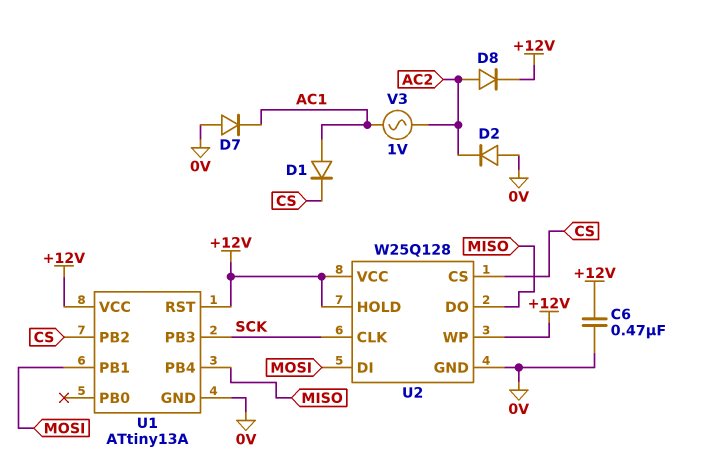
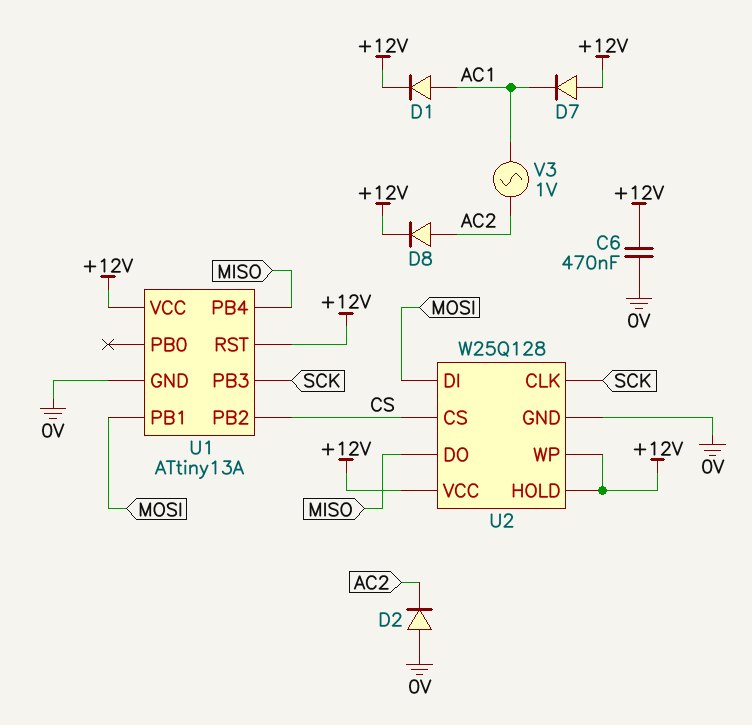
D1: diode (A AC1, K CS) -> diode (A AC1, K +12V)
D7: diode (A 0V, K AC1) -> diode (A +12V, K AC1)

